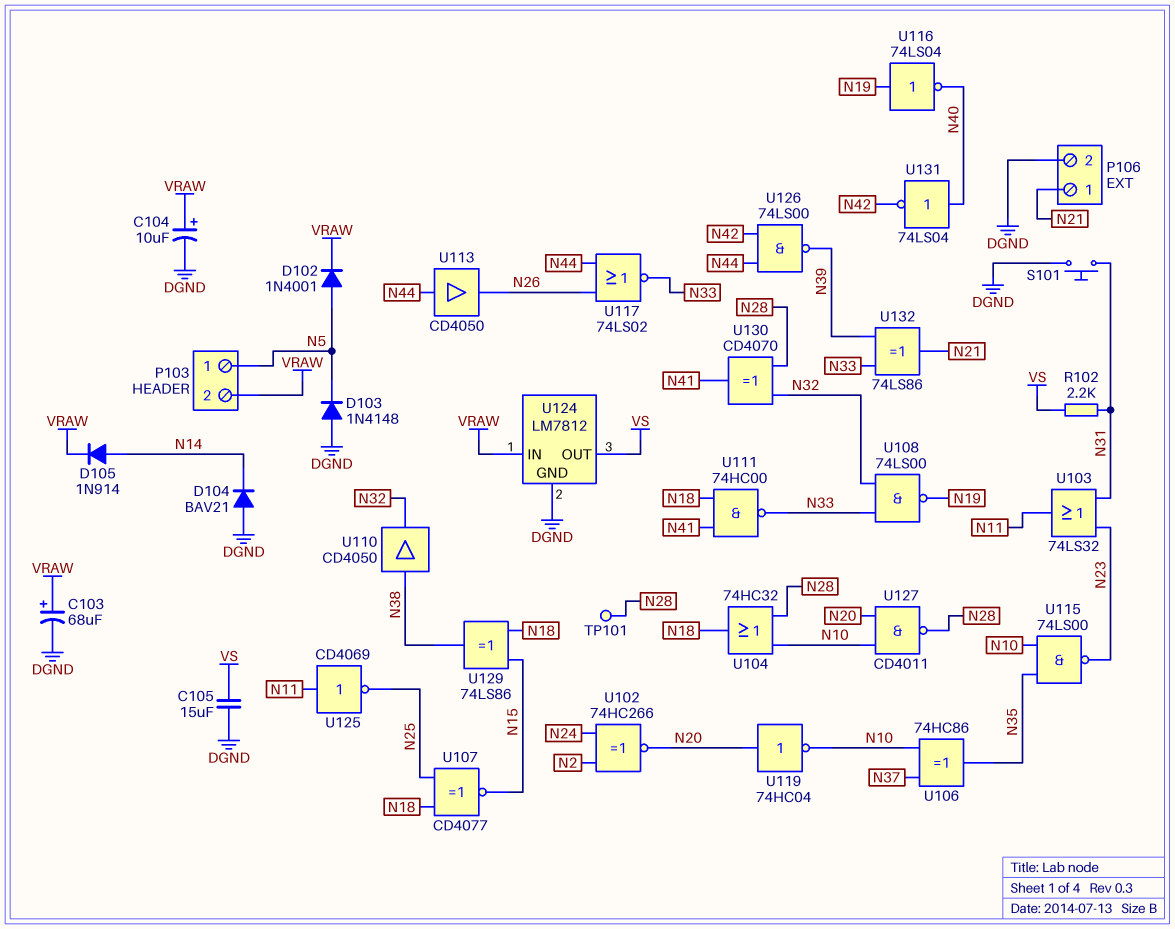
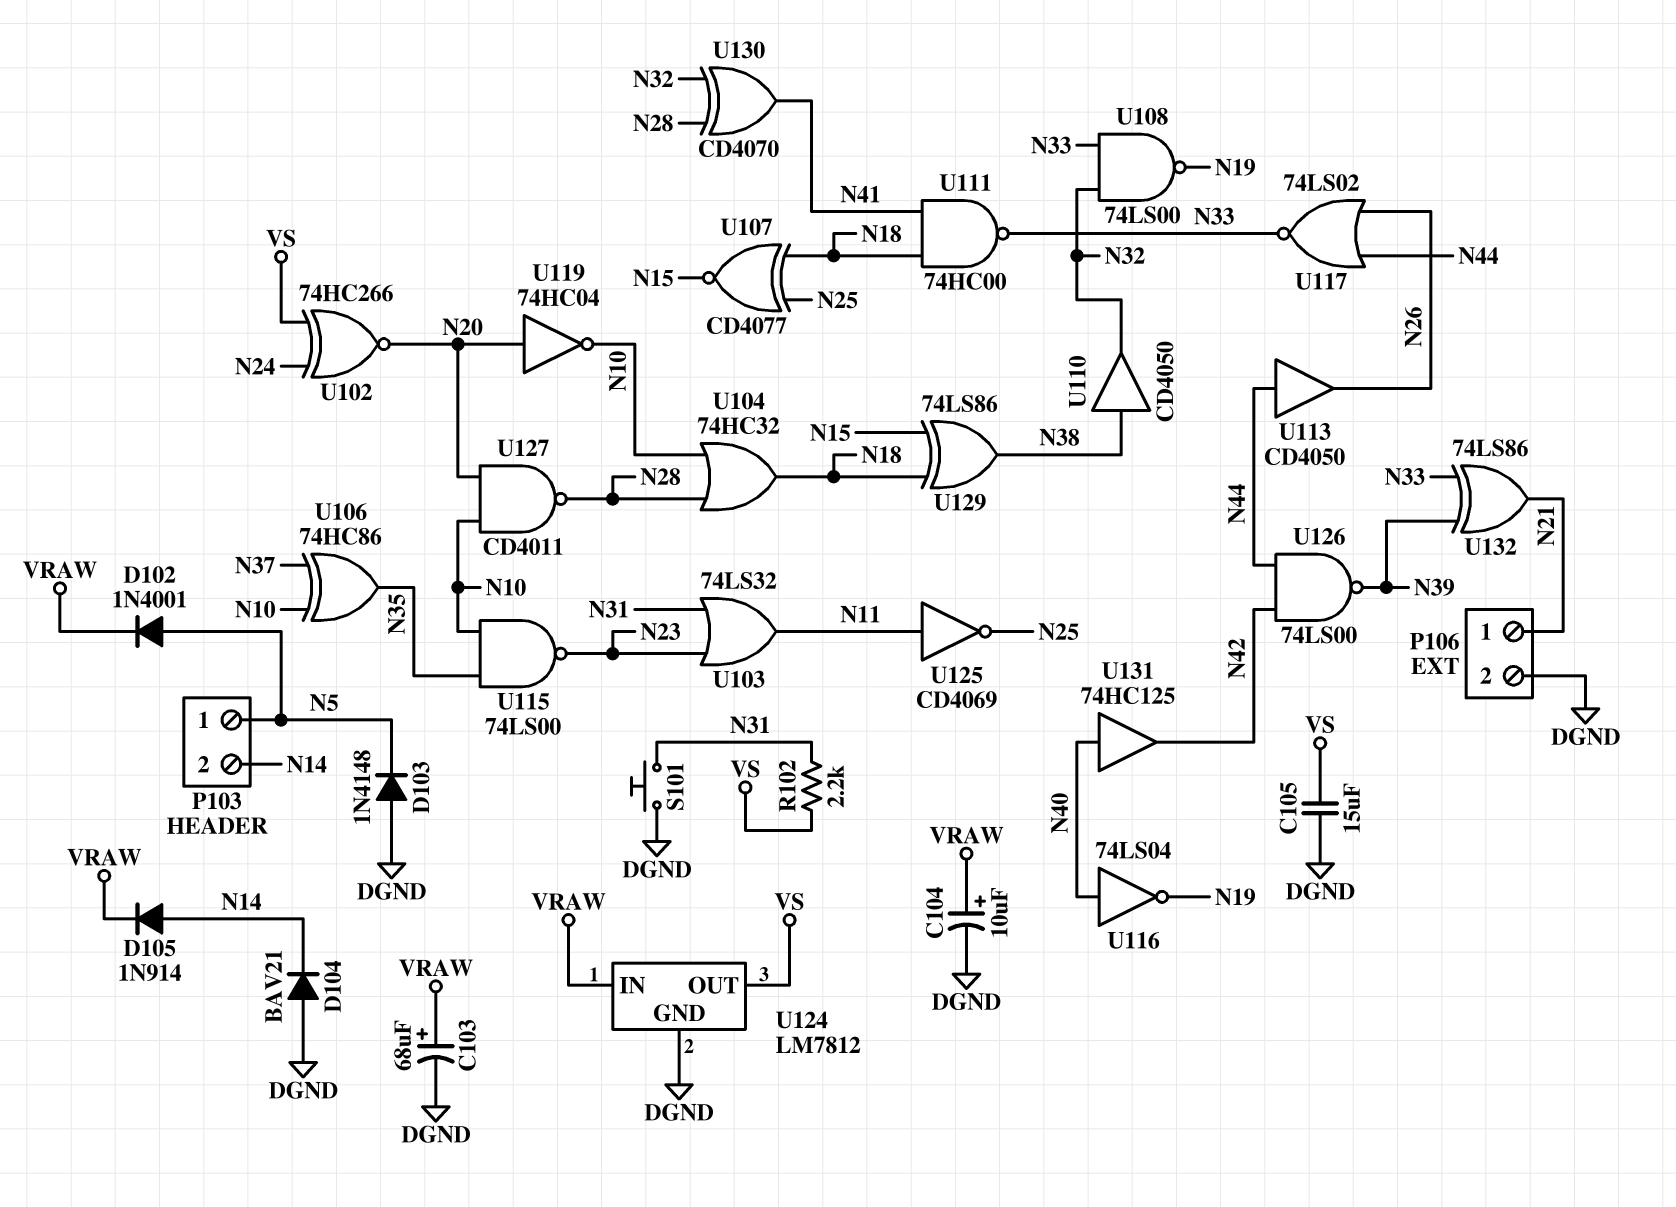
P103 pin 2: VRAW -> N14
TP101: test point (N28) -> none
U102: XNOR 74HC266 (in N2, in N24, out N20) -> XNOR 74HC266 (in N24, in VS, out N20)
U116: NOT 74LS04 (in N19, out N40) -> NOT 74LS04 (in N40, out N19)
U131: NOT 74LS04 (in N40, out N42) -> buffer 74HC125 (in N40, out N42)

